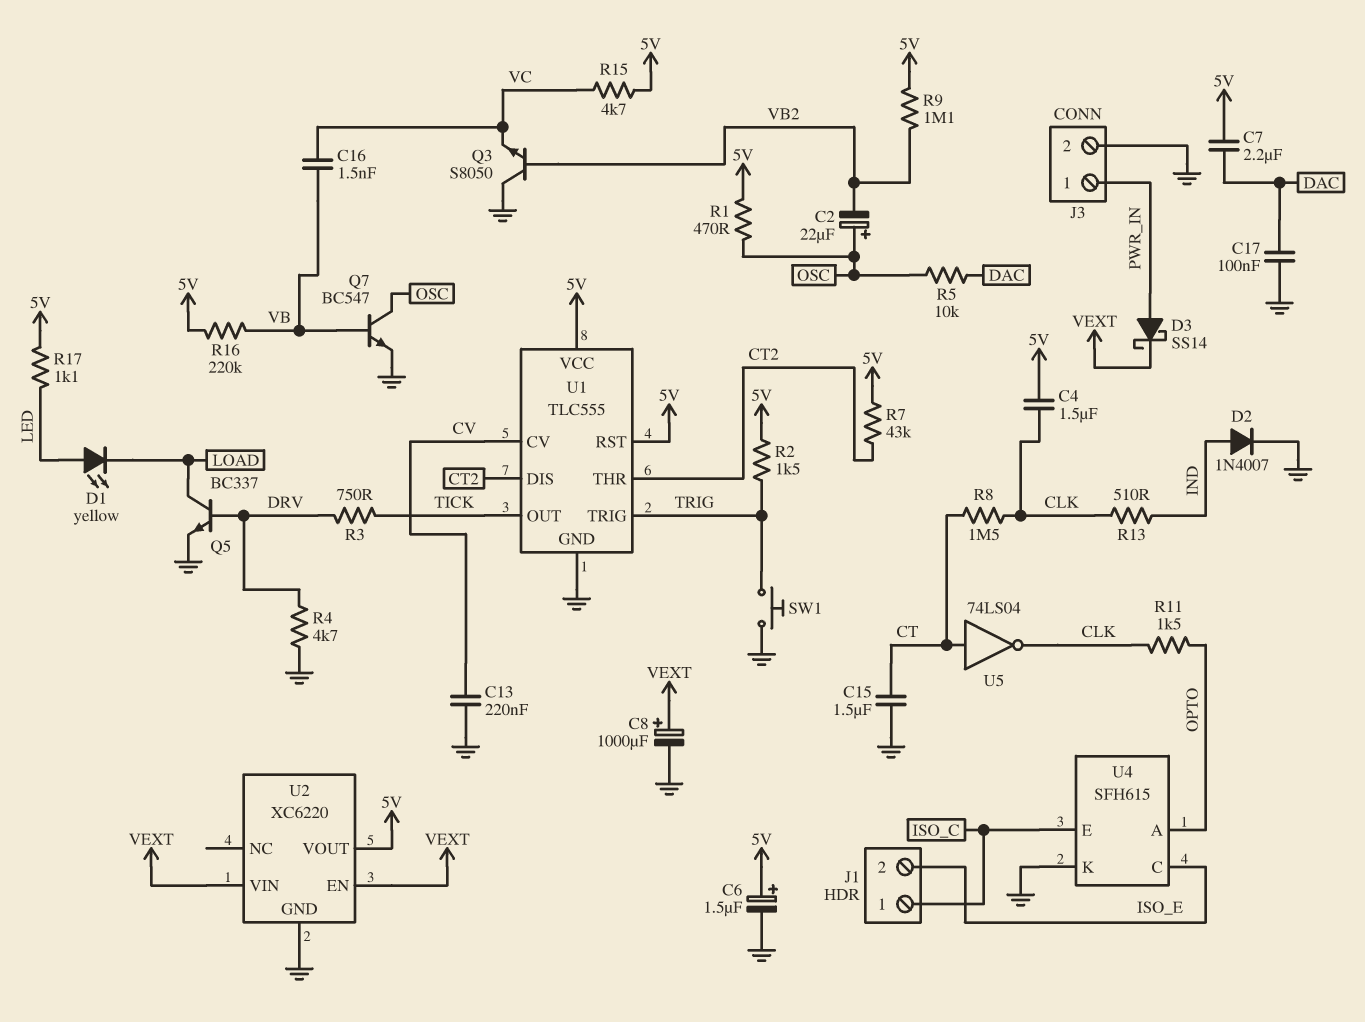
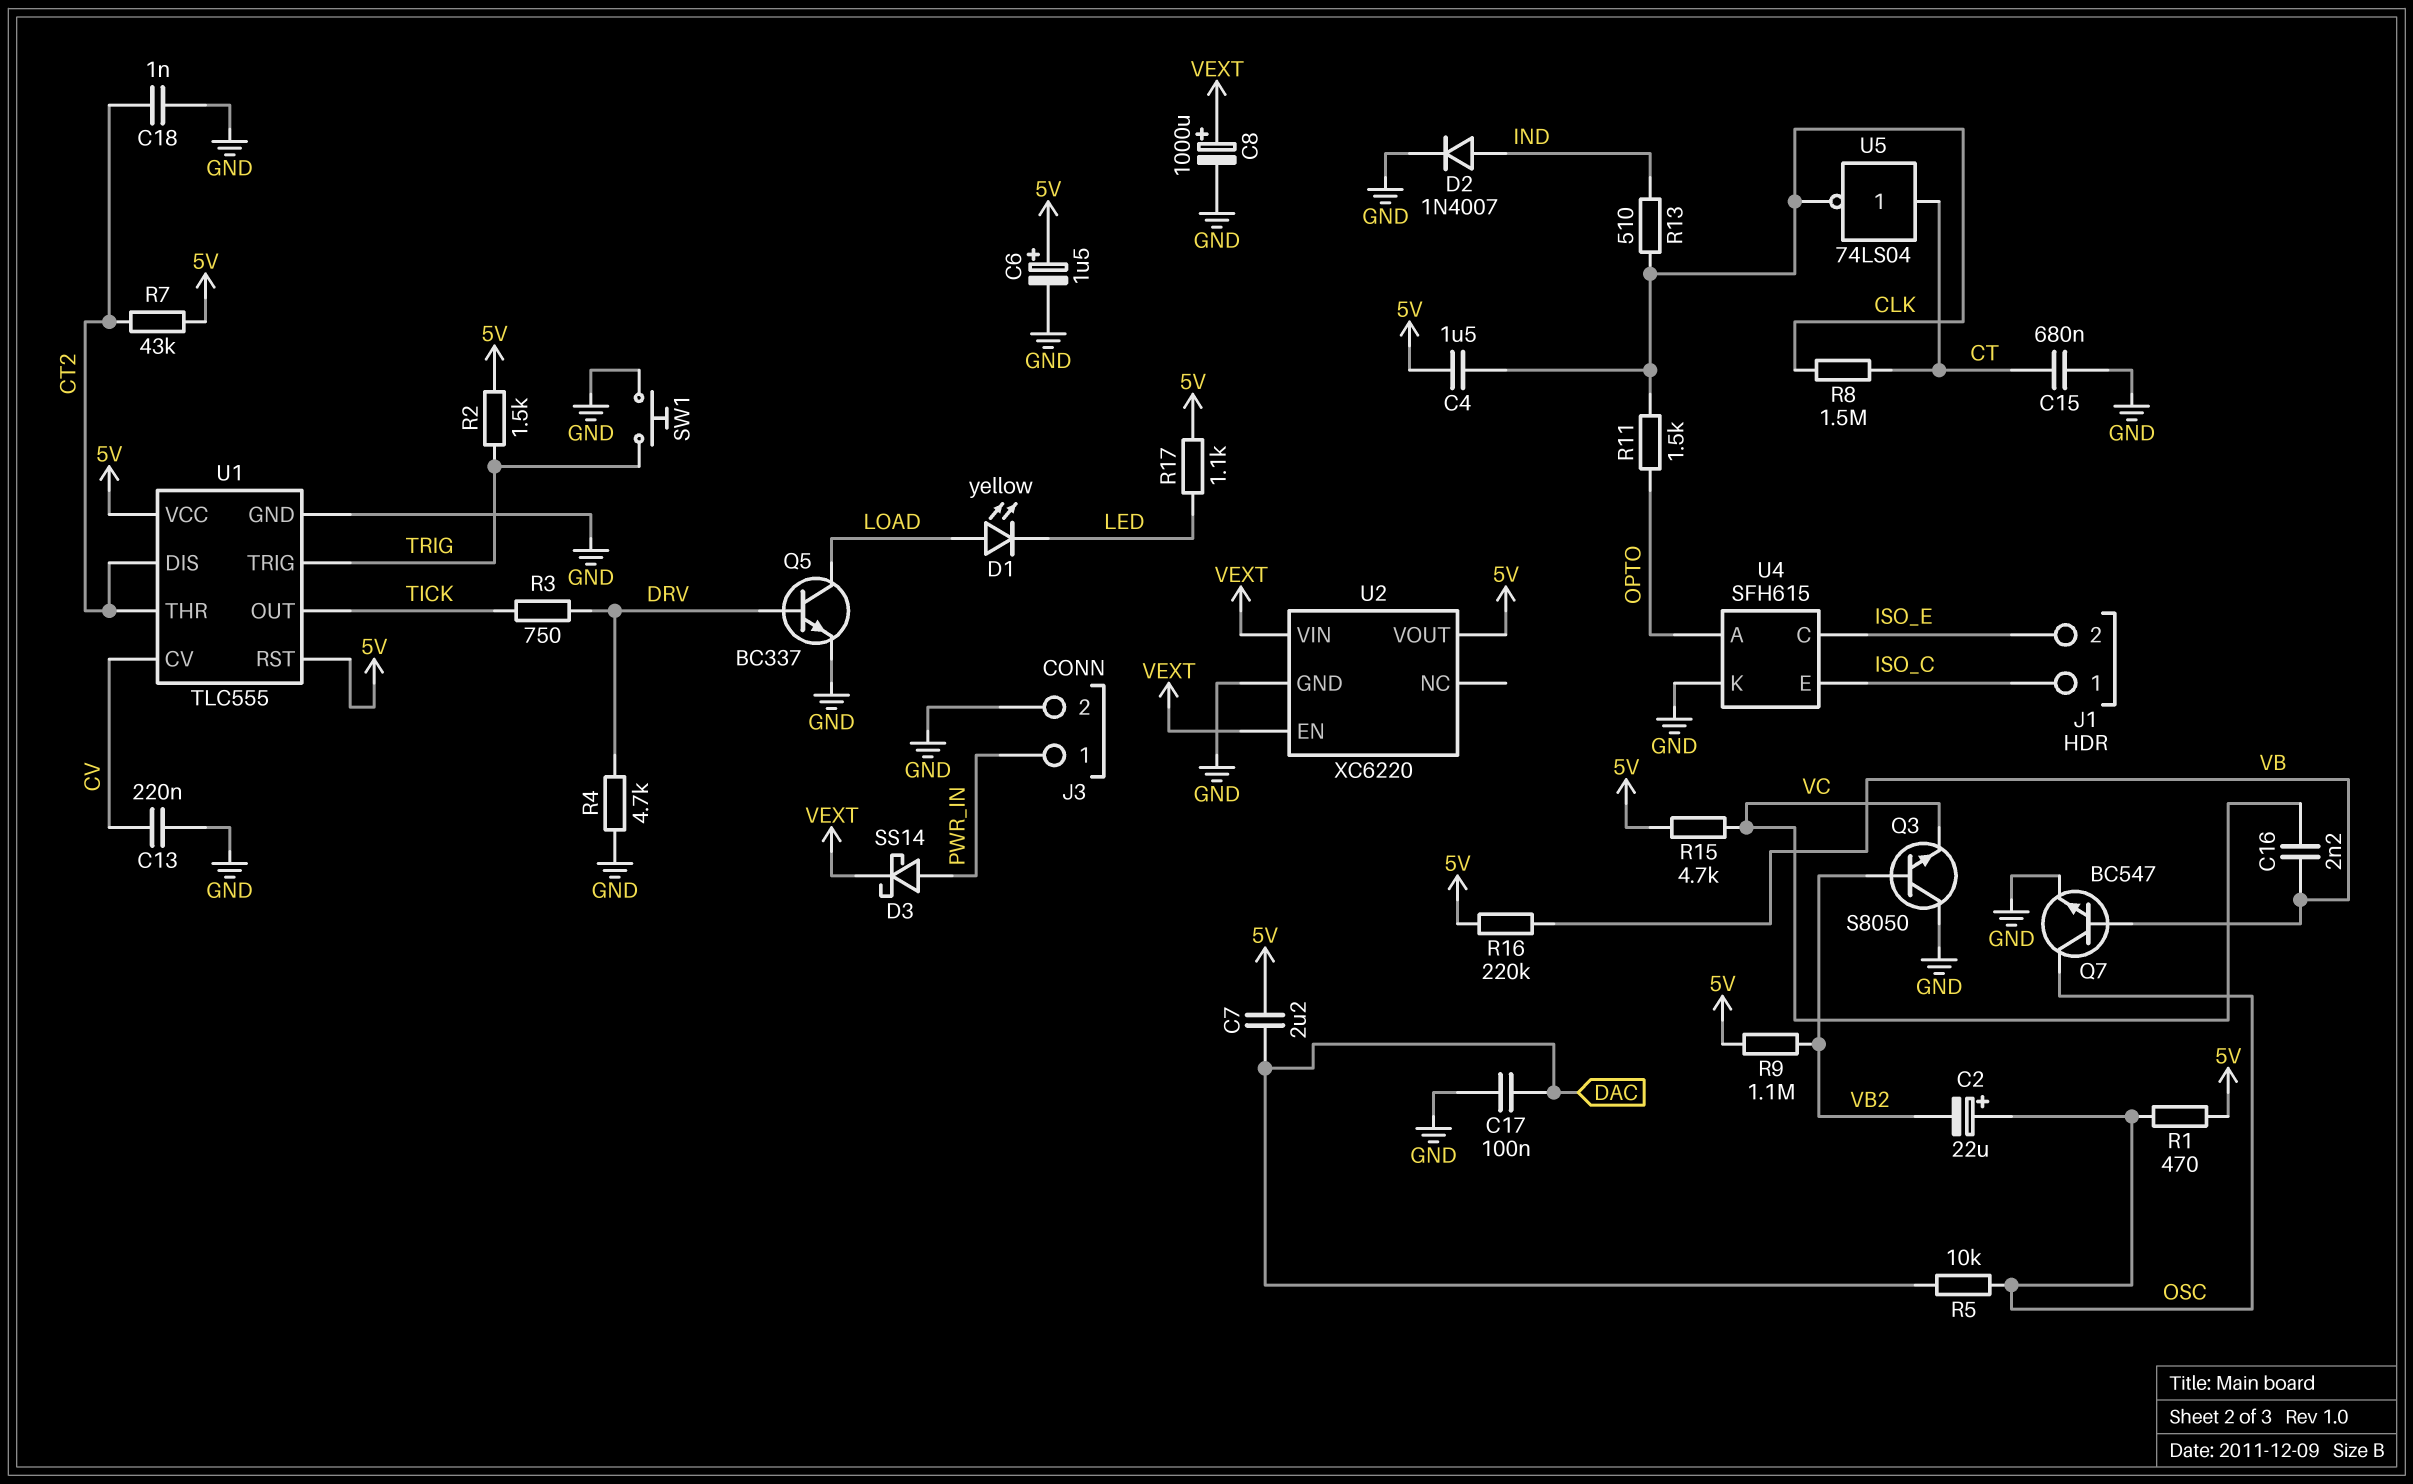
C15: 1.5uF (CT, GND) -> 680nF (CT, GND)
C16: 1.5nF (VB, VC) -> 2.2nF (VB, VC)
C18: none -> 1nF (CT2, GND)
D1: LED yellow (A LED, K LOAD) -> LED yellow (A LOAD, K LED)

